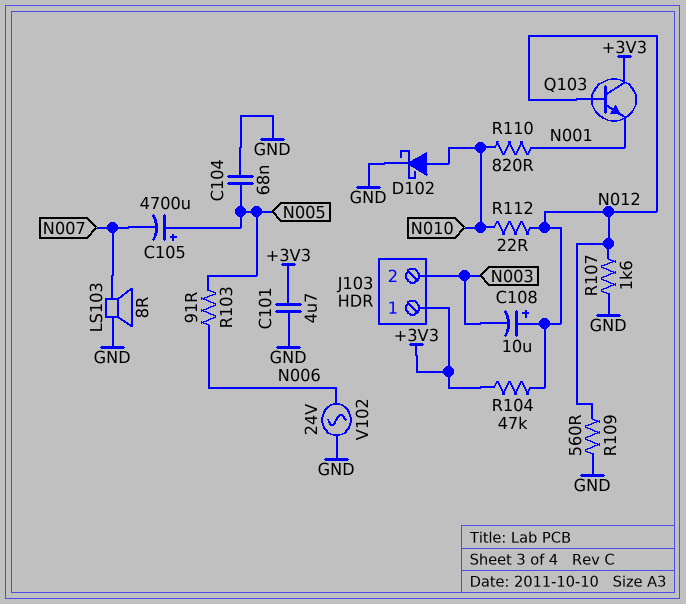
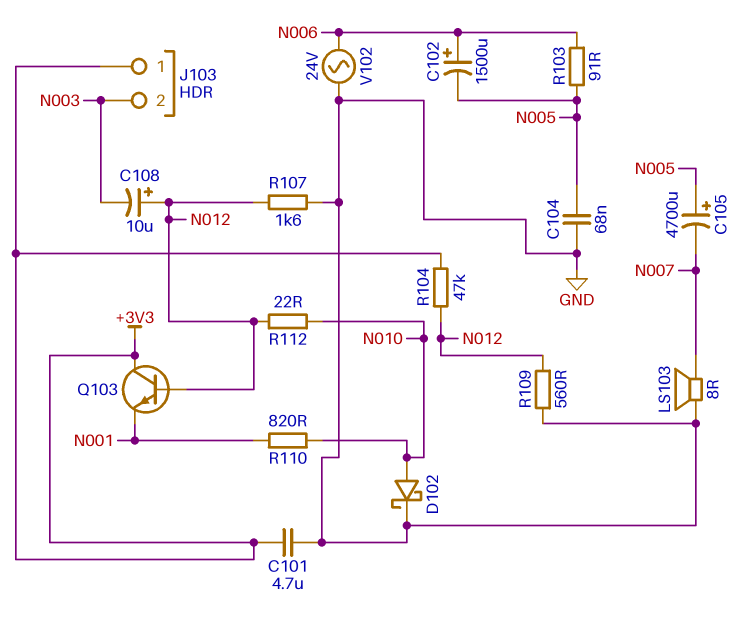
C102: none -> 1500uF (plus N006, minus N005)

